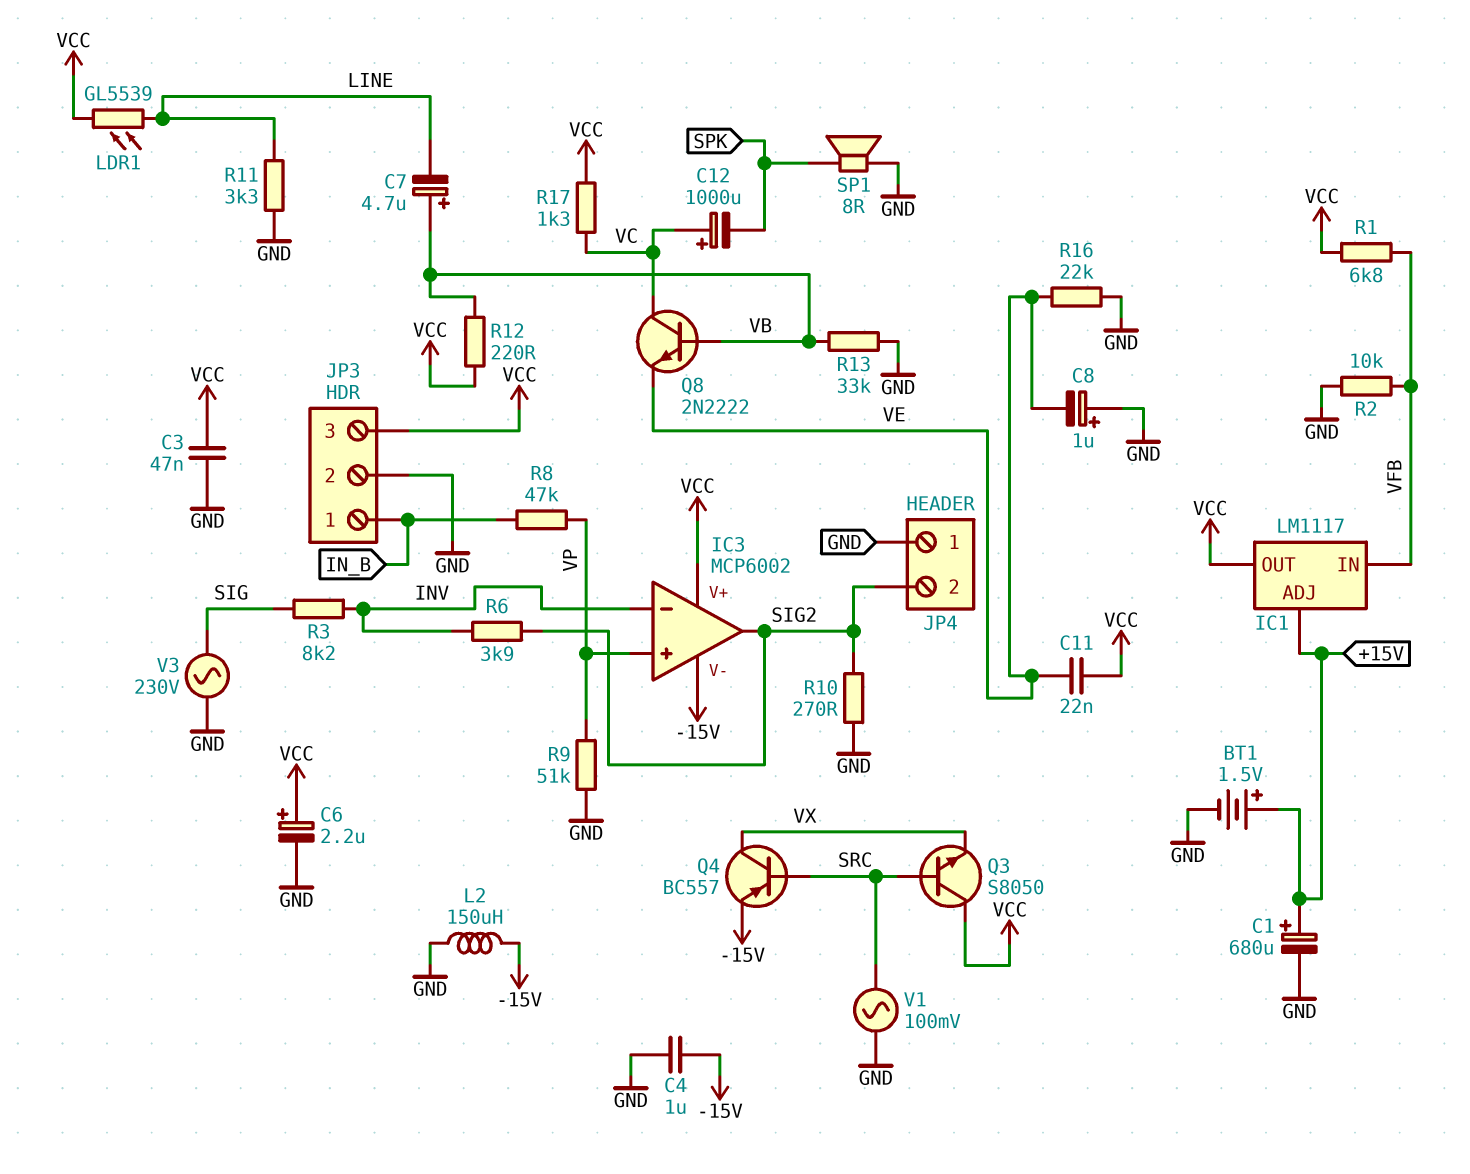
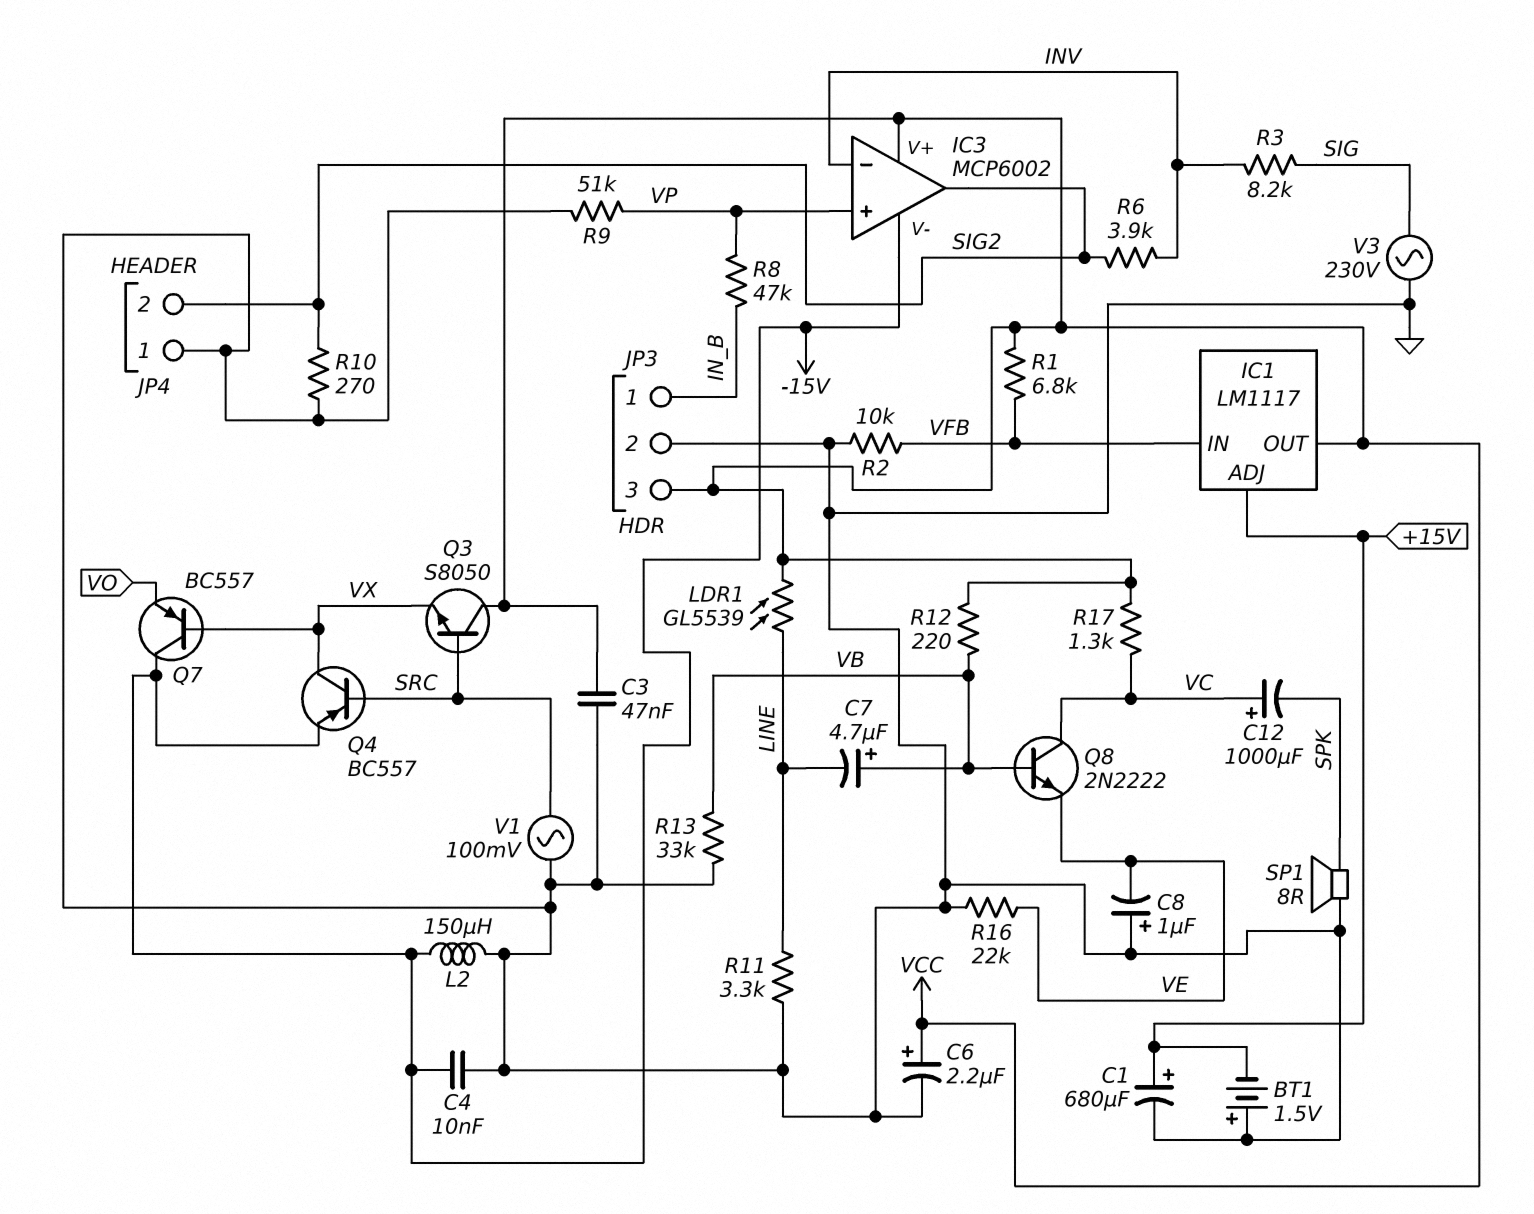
BT1: 1.5V (plus +15V, minus GND) -> 1.5V (plus GND, minus +15V)
C4: 1uF (-15V, GND) -> 10nF (-15V, GND)
C11: 22nF (VCC, VE) -> none
Q7: none -> PNP BC557 (B VX, C -15V, E VO)

